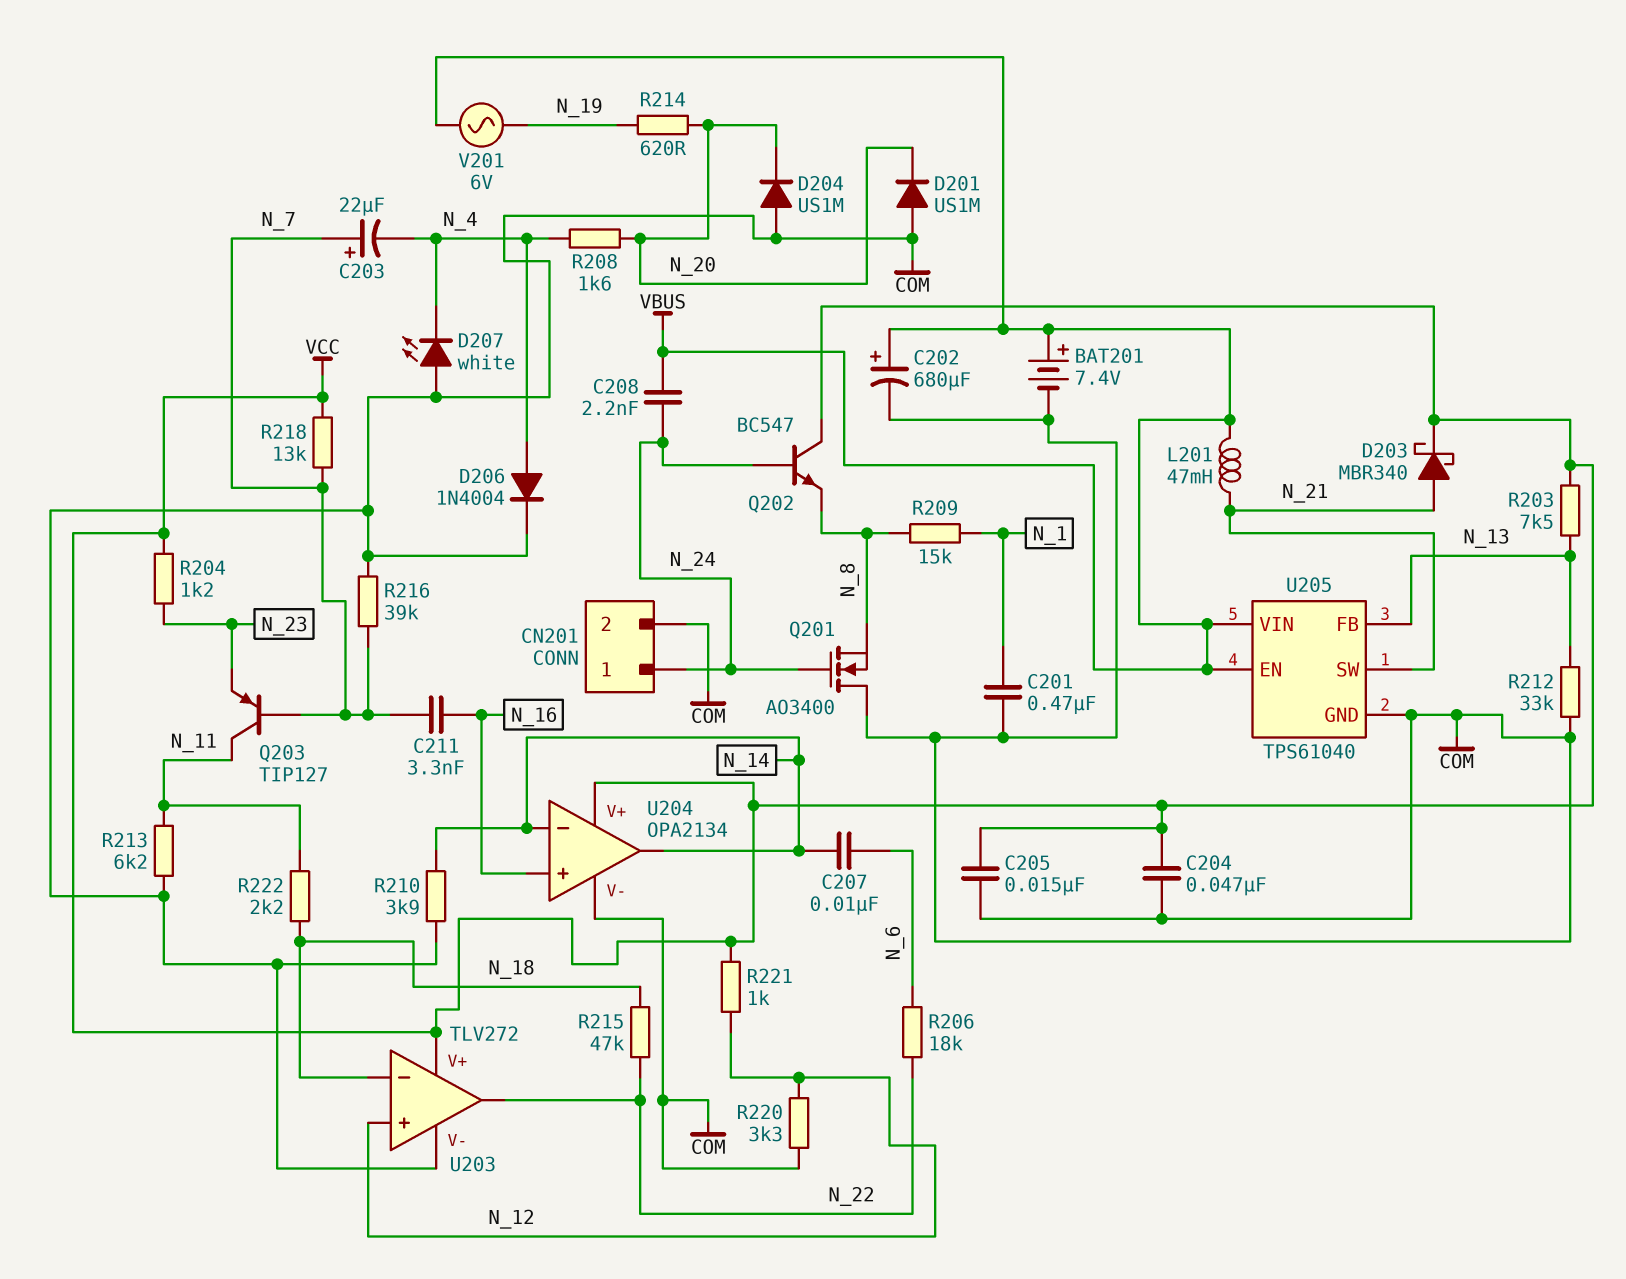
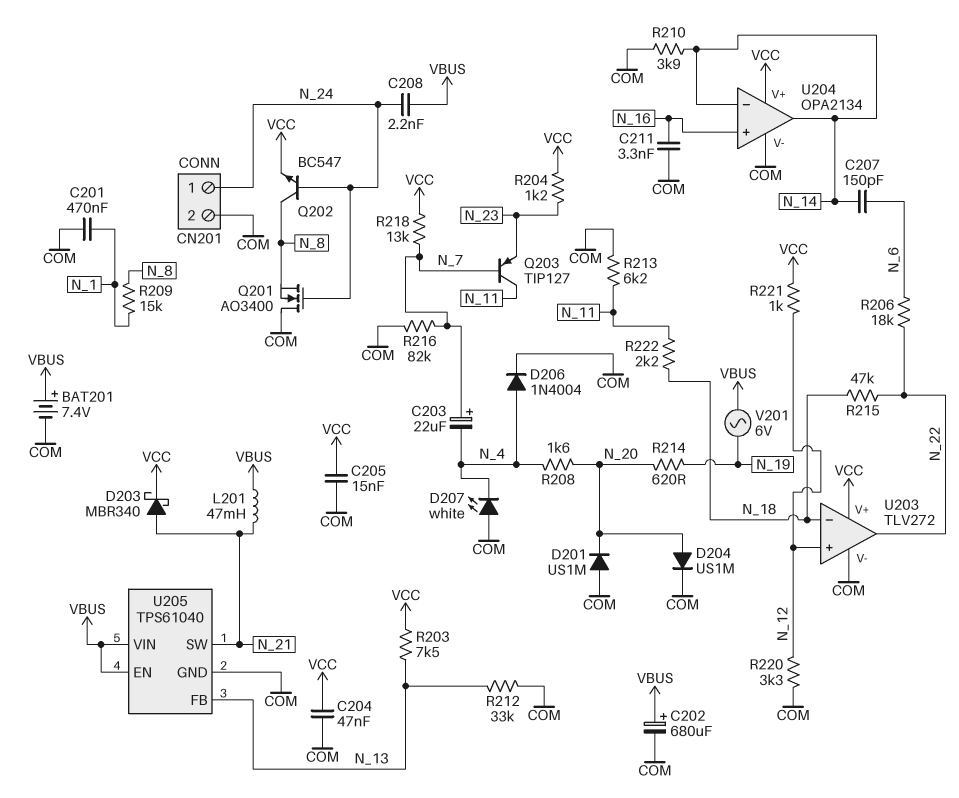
C207: 10nF (N_6, N_14) -> 150pF (N_6, N_14)
C211: 3.3nF (N_7, N_16) -> 3.3nF (COM, N_16)
D204: diode US1M (A COM, K N_20) -> diode US1M (A N_20, K COM)
Q202: NPN BC547 (B N_24, C VCC, E N_8) -> NPN BC547 (B N_24, C N_8, E VCC)
R216: 39k (COM, N_7) -> 82k (COM, N_7)

